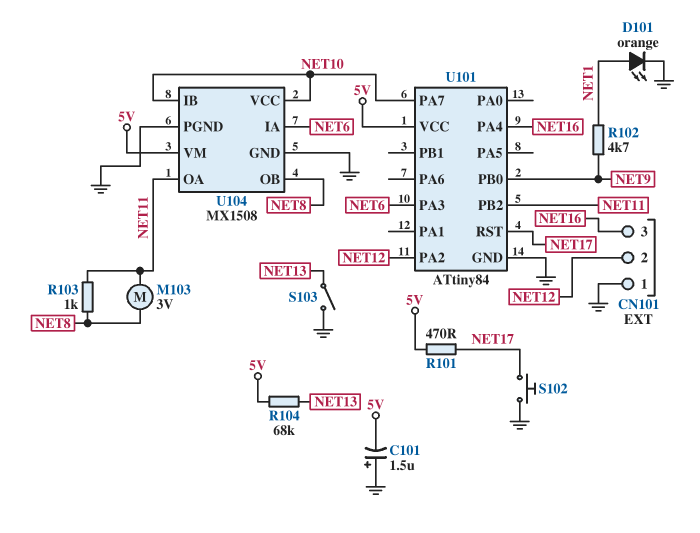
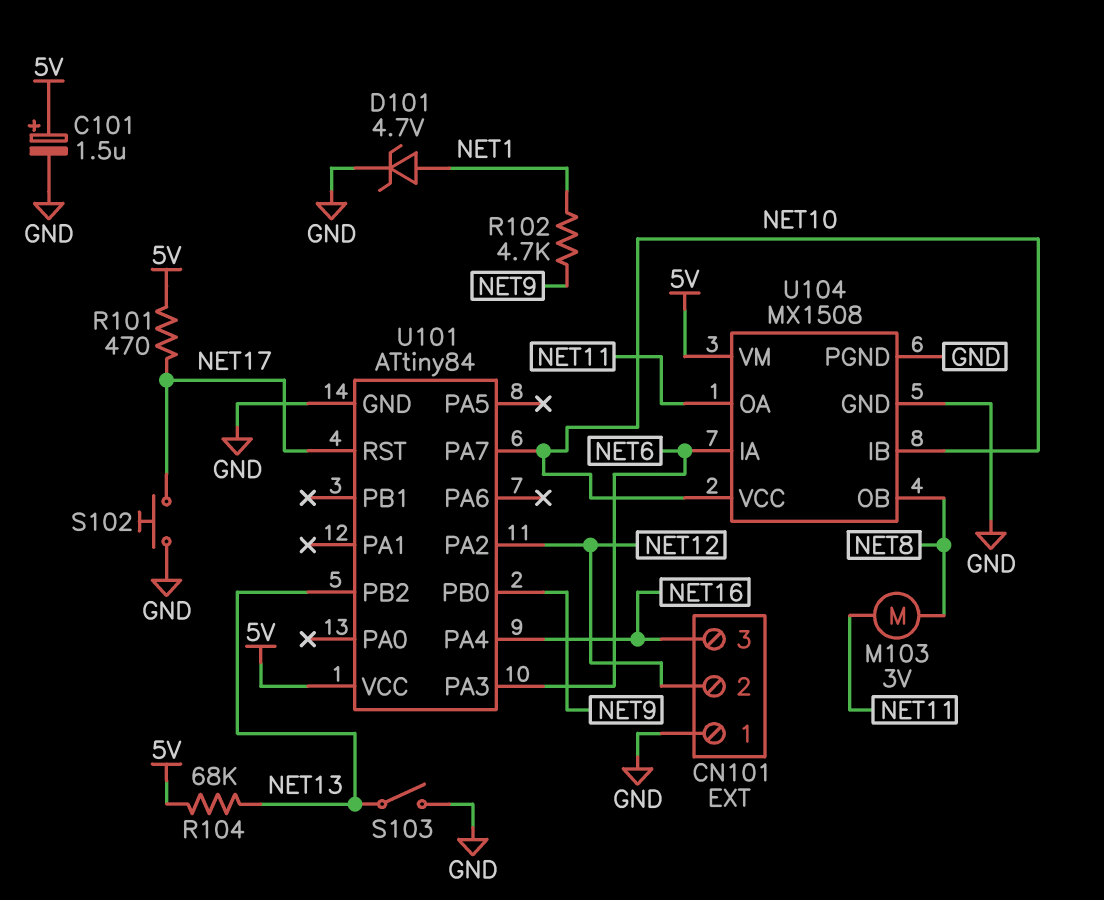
C101: 1.5uF (plus GND, minus 5V) -> 1.5uF (plus 5V, minus GND)
D101: LED orange (A NET1, K GND) -> zener 4.7V (A NET1, K GND)
R103: 1k (NET8, NET11) -> none
U101 pin PB2: NET11 -> NET13

